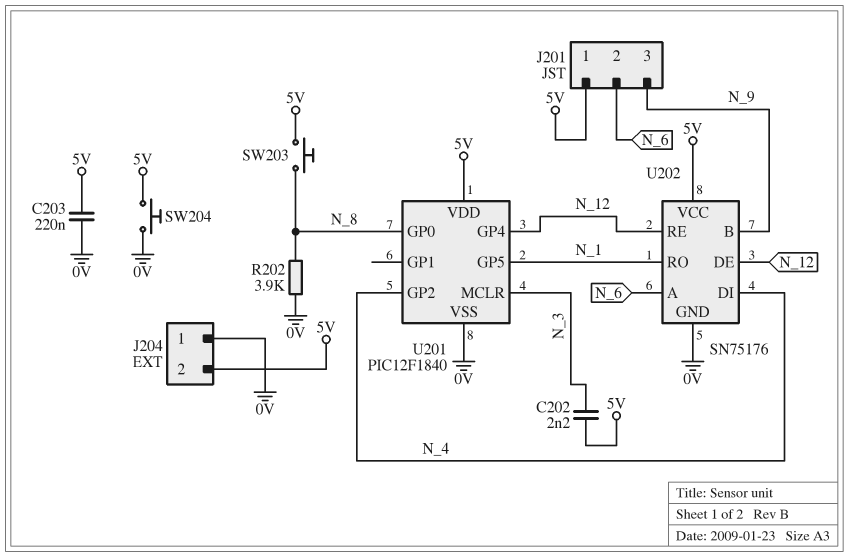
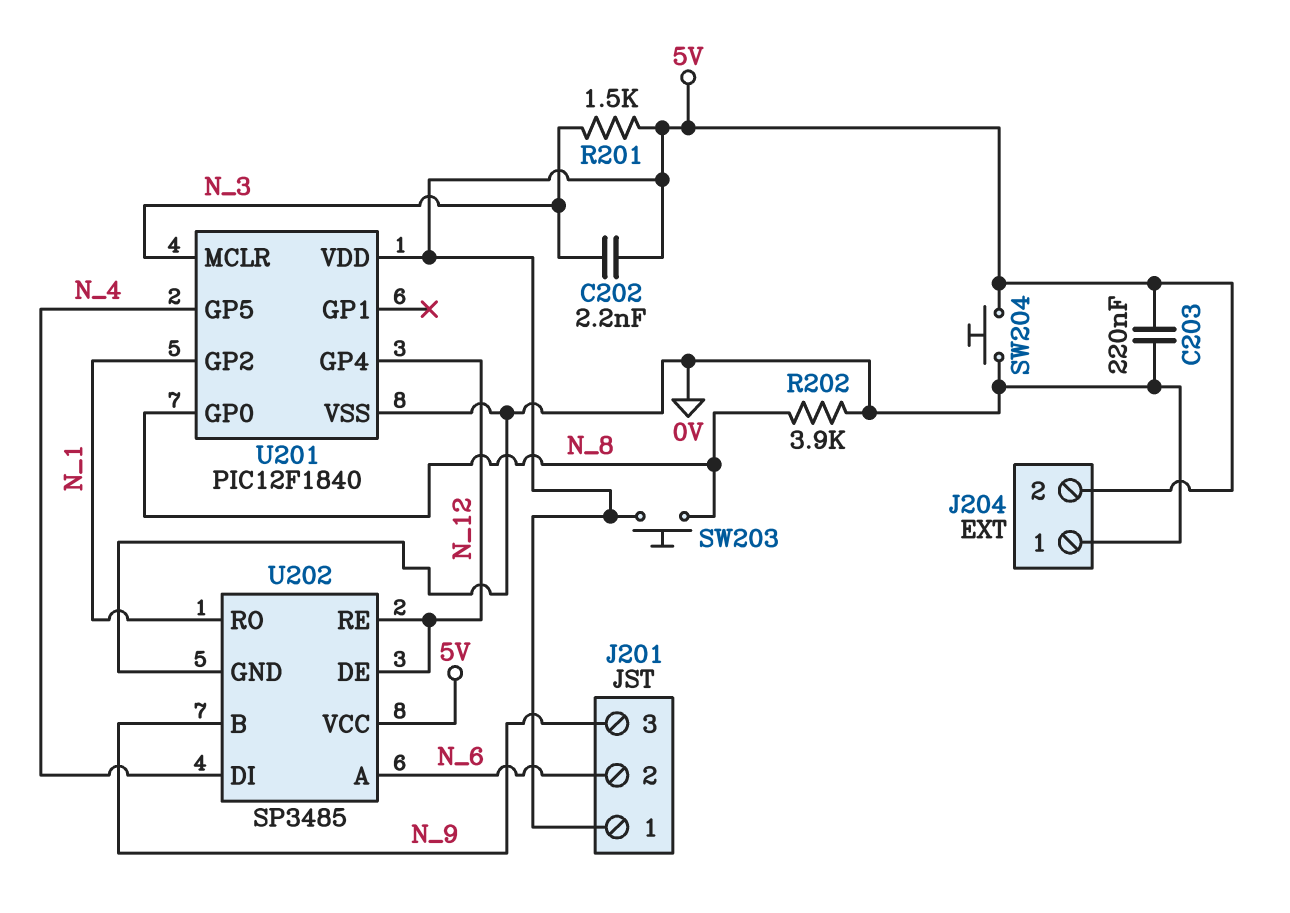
R201: none -> 1.5k (5V, N_3)
U201 pin GP2: N_4 -> N_1
U201 pin GP5: N_1 -> N_4
U202: SN75176 -> SP3485

